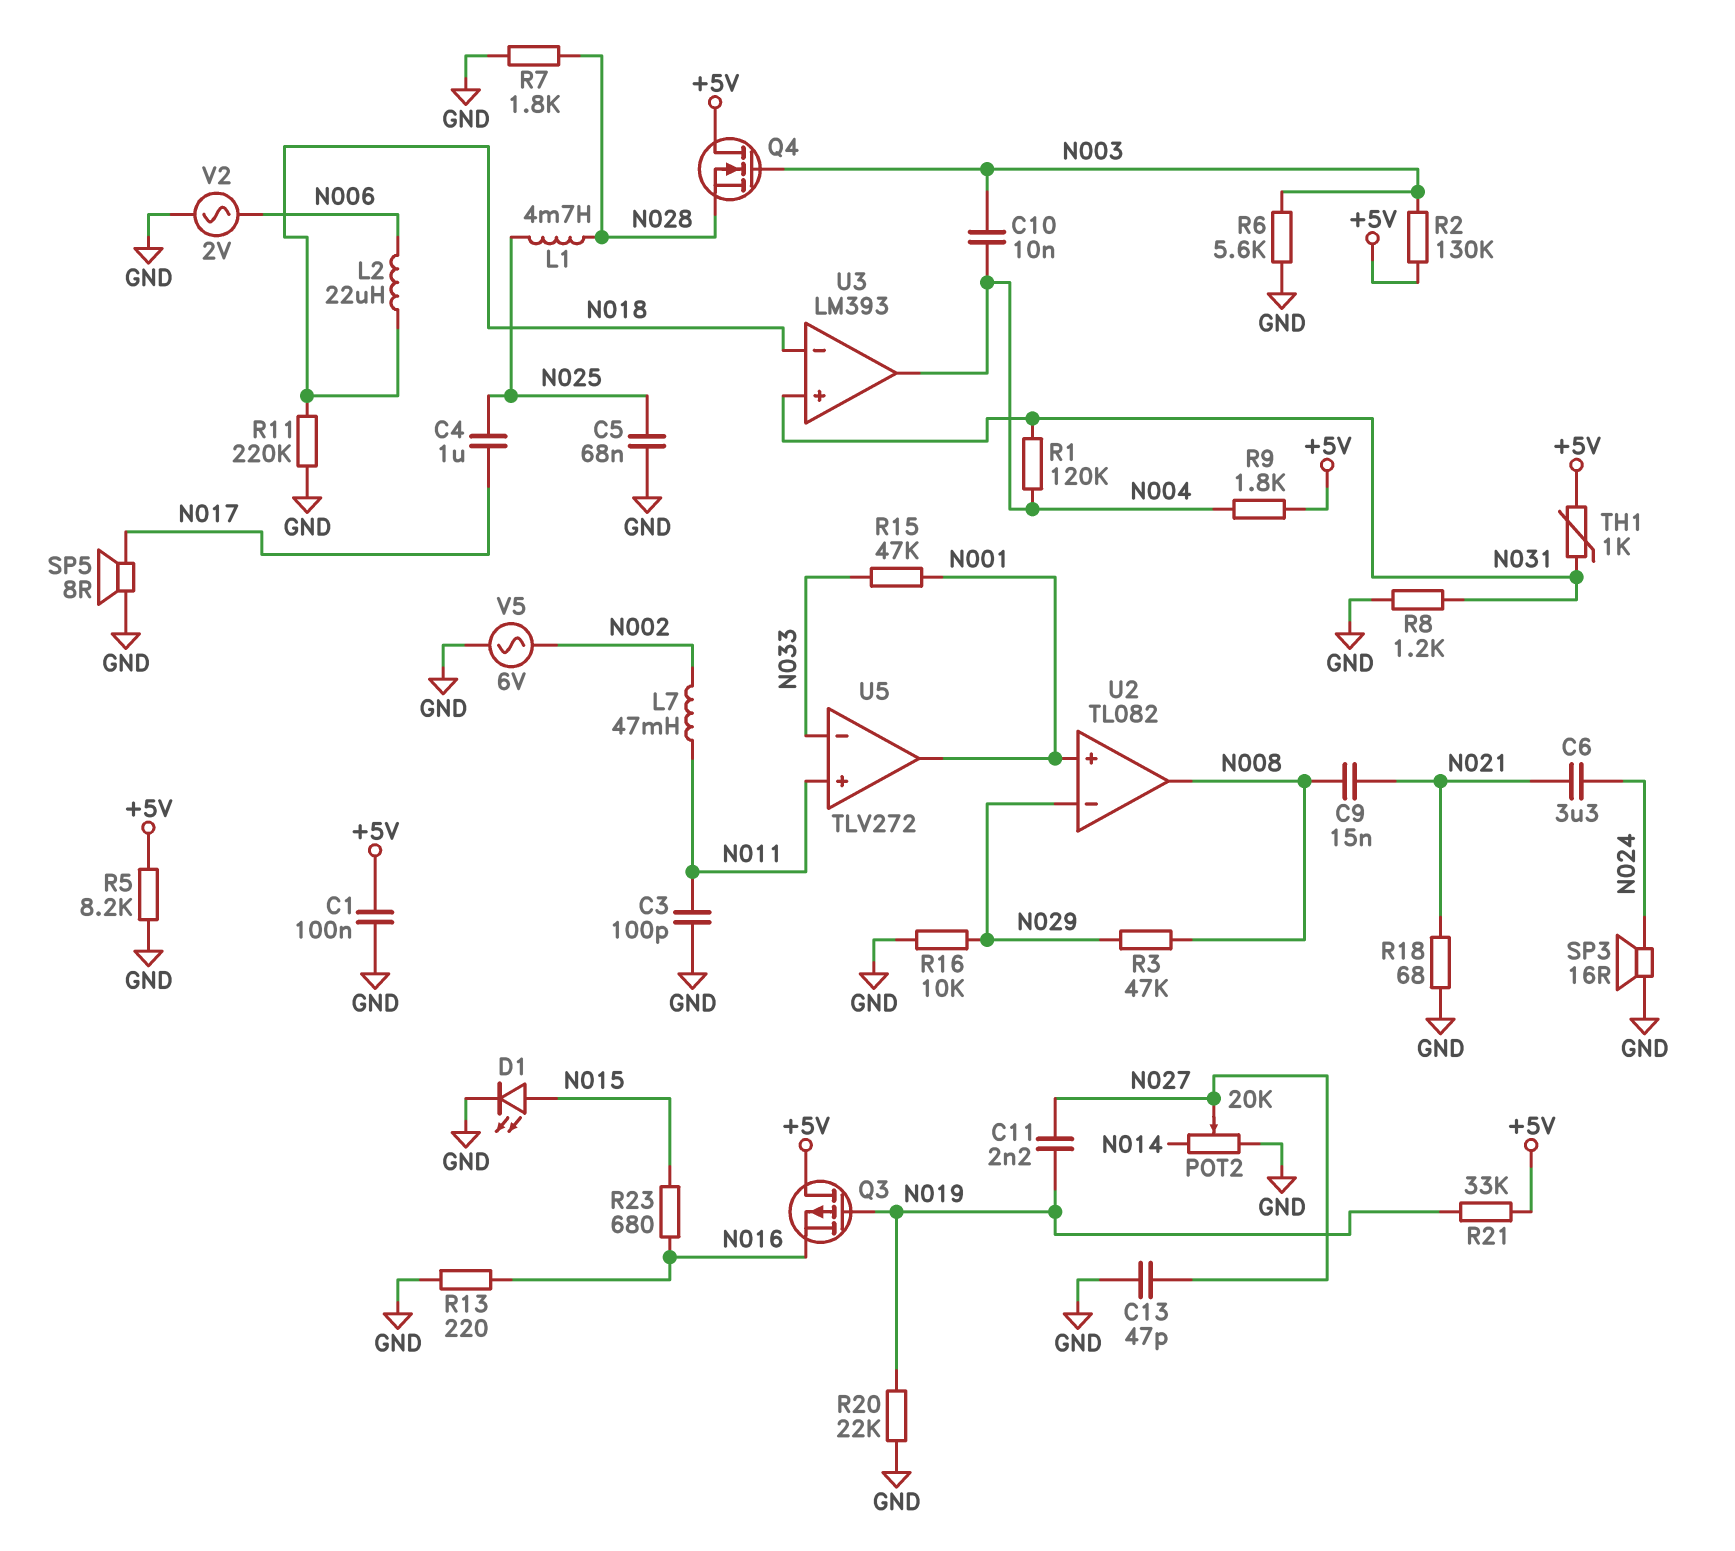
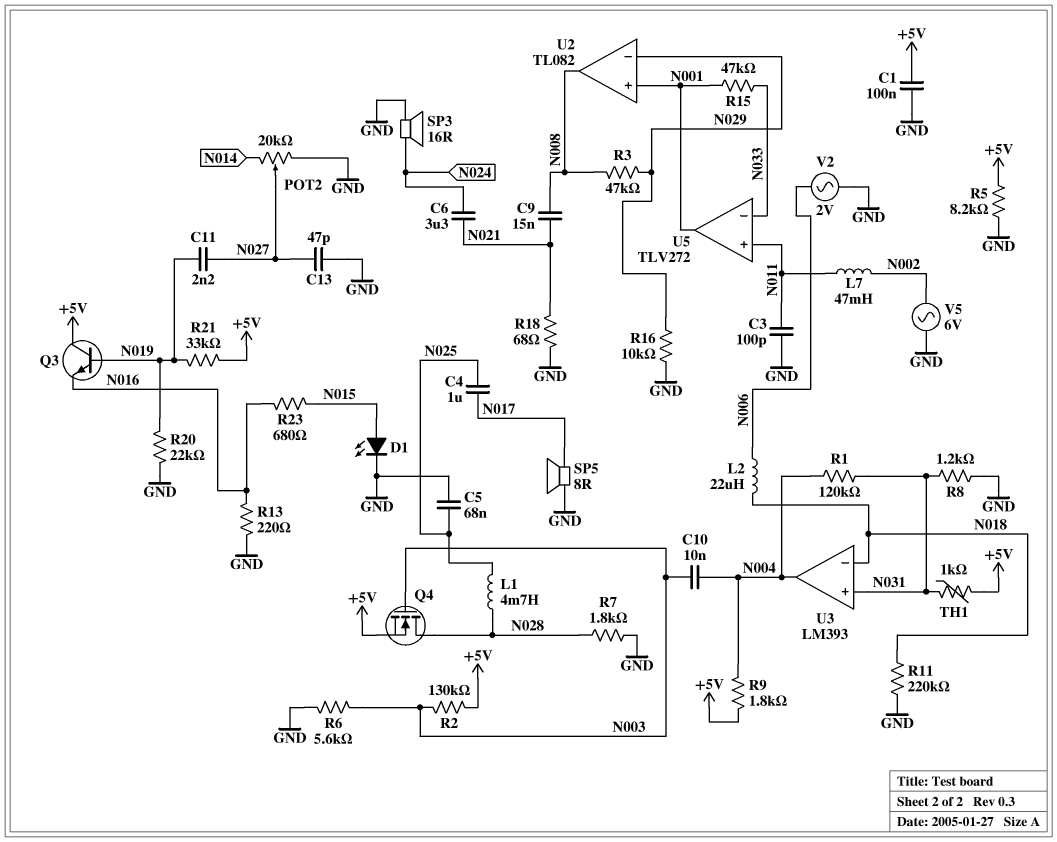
Q3: PMOS (G N019, D +5V, S N016) -> NPN (B N019, C +5V, E N016)
Q4: NMOS (G N003, D +5V, S N028) -> NMOS (G N003, D N028, S +5V)

